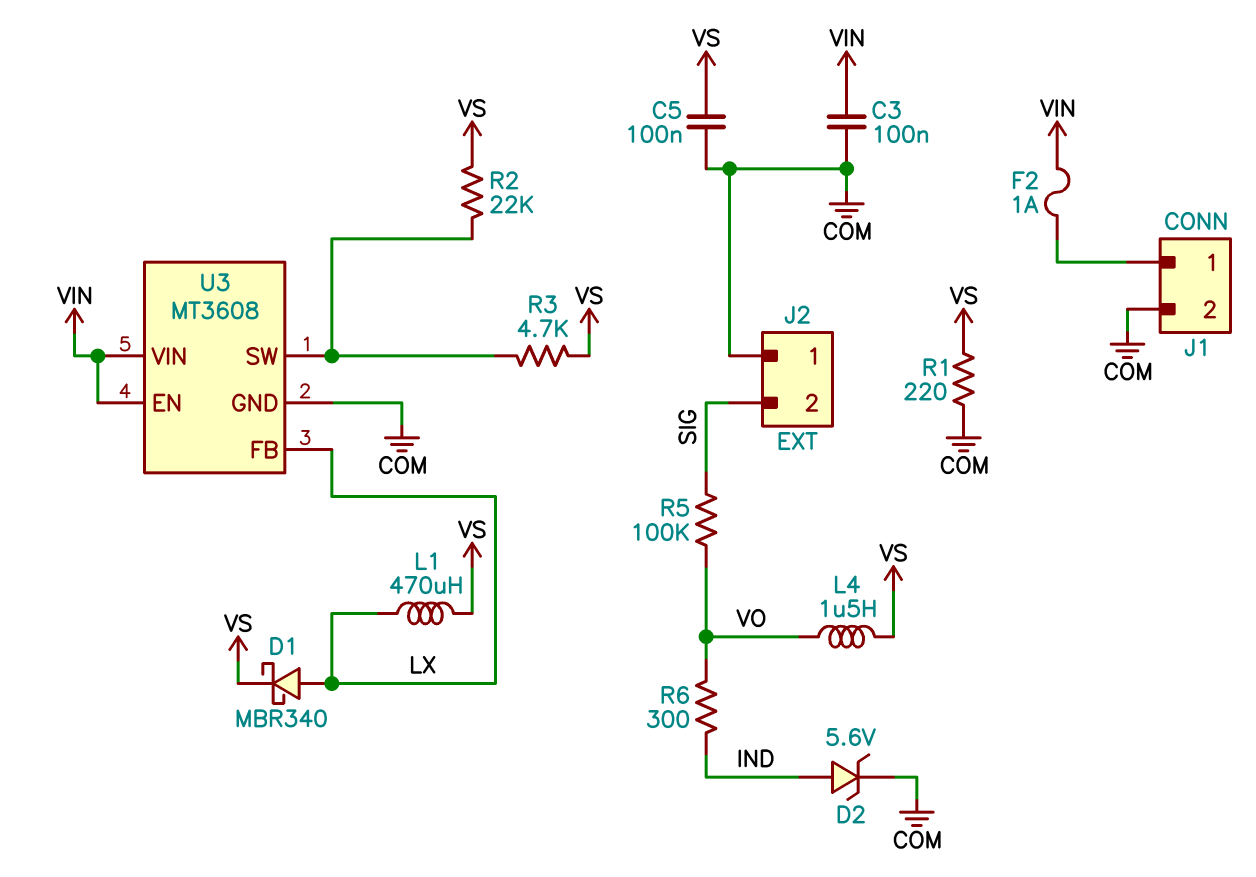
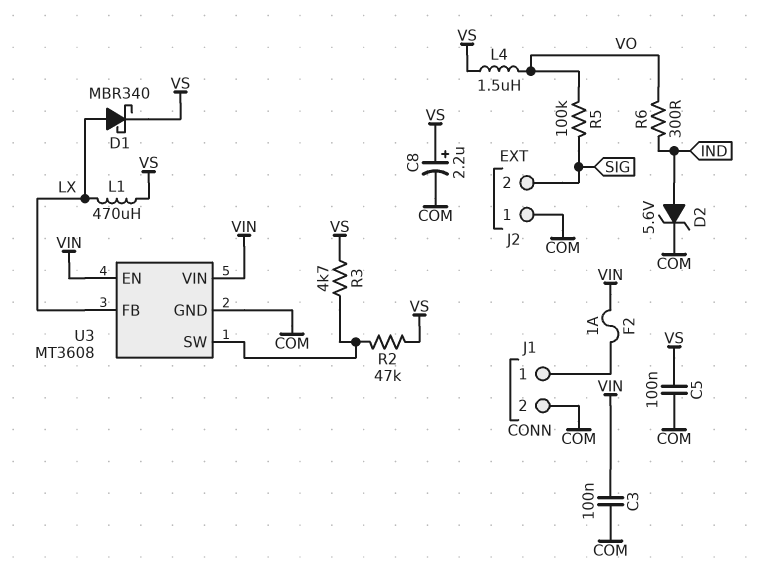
C8: none -> 2.2uF (plus VS, minus COM)
R1: 220 (COM, VS) -> none
R2: 22k (U3/SW, VS) -> 47k (U3/SW, VS)

